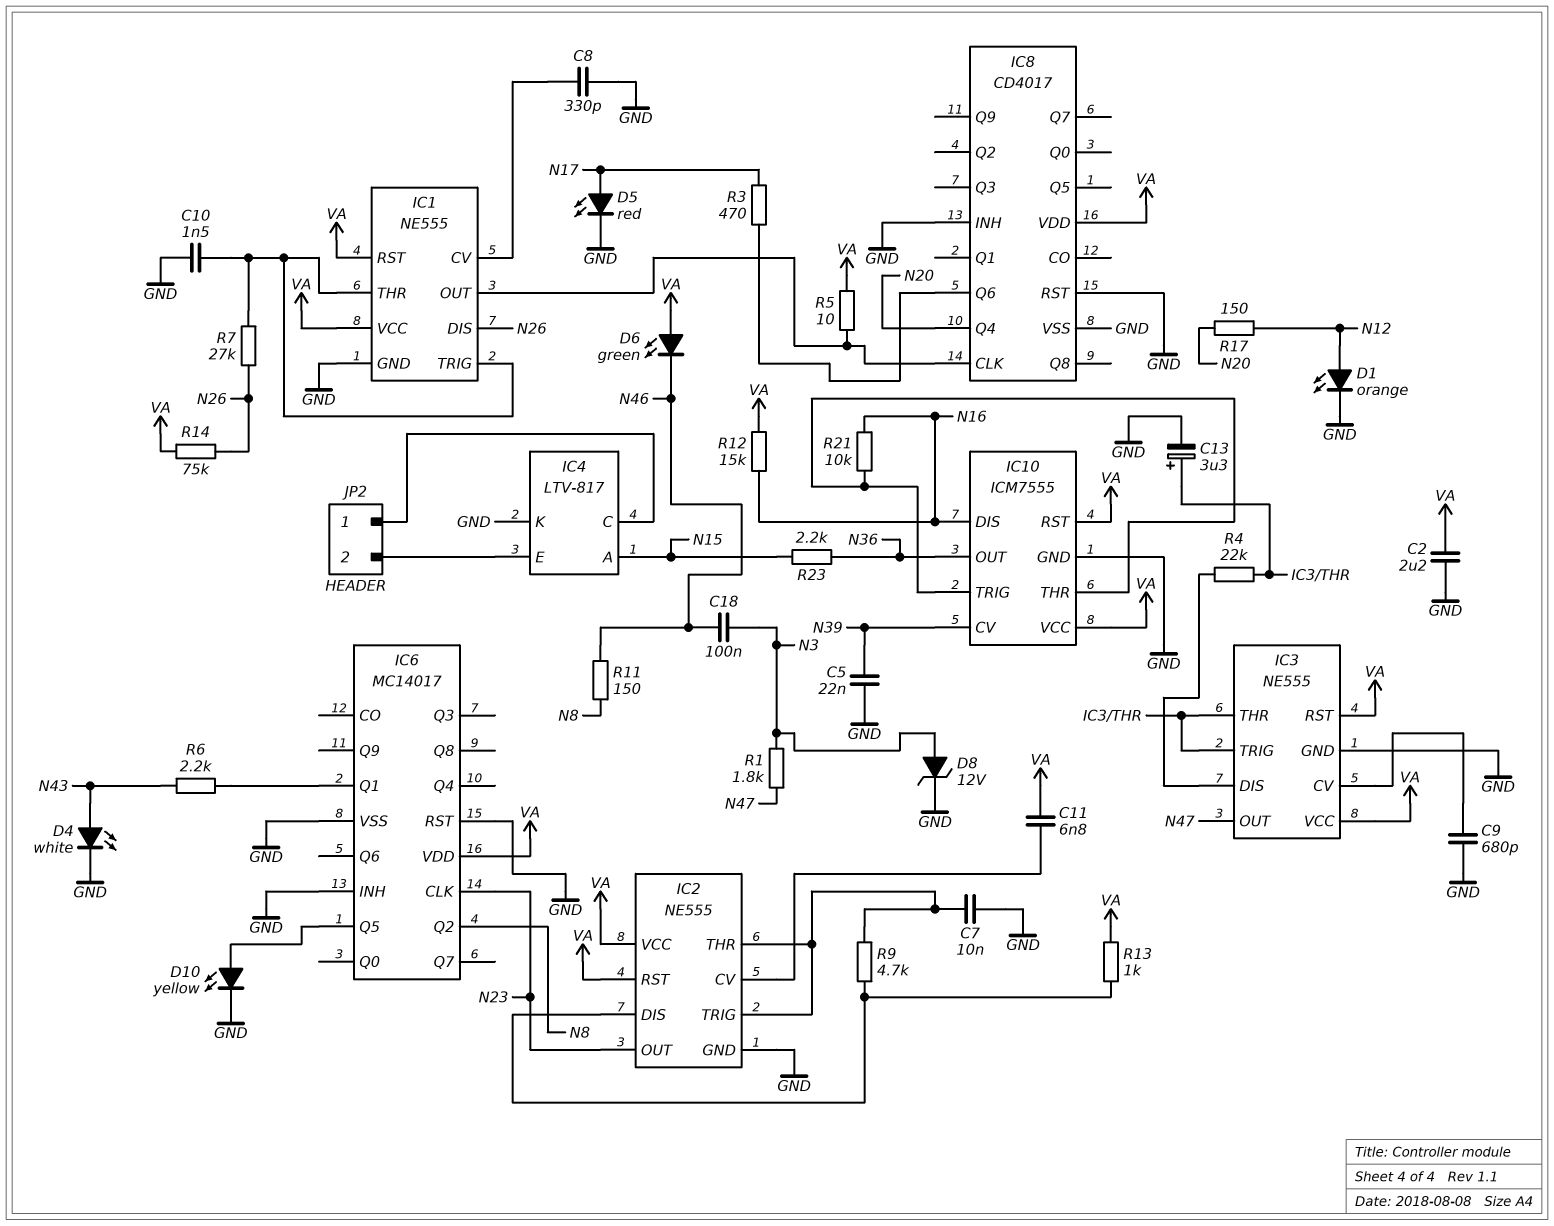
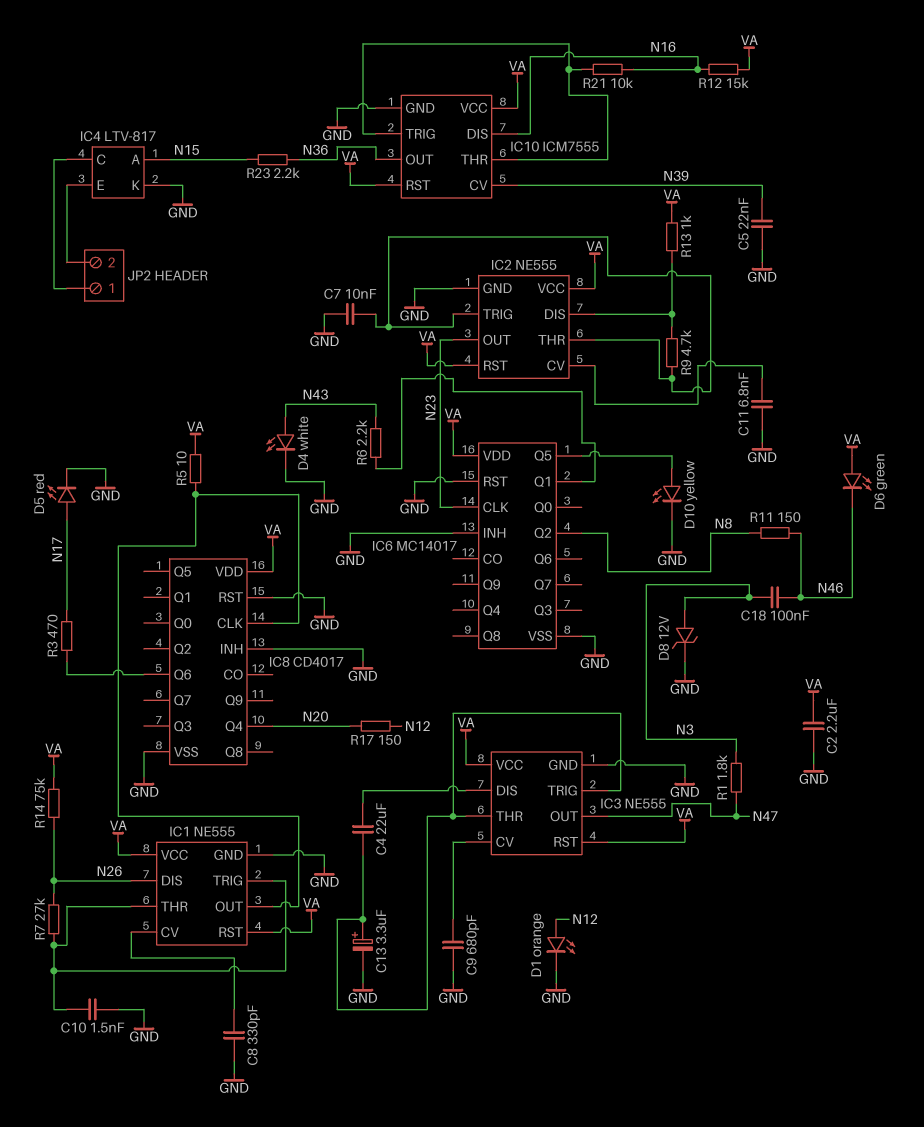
C4: none -> 22uF (IC3/DIS, IC3/THR)
C11: 6.8nF (IC2/CV, VA) -> 6.8nF (GND, IC2/CV)
R4: 22k (IC3/DIS, IC3/THR) -> none

